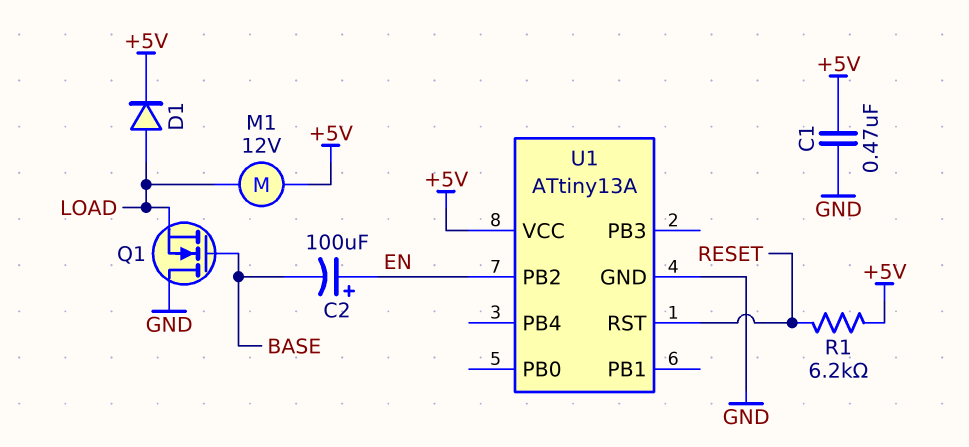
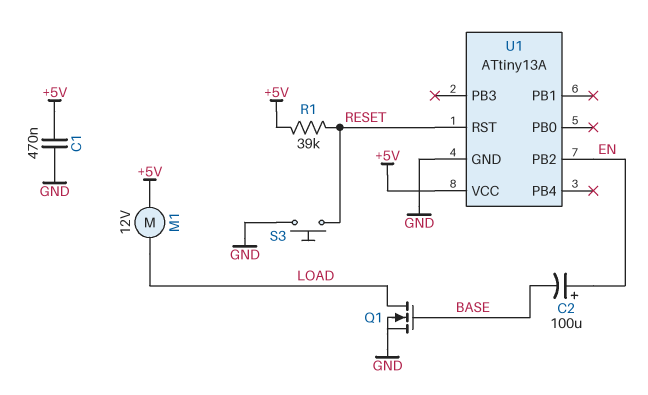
D1: diode (A LOAD, K +5V) -> none
Q1: NMOS (G BASE, D GND, S LOAD) -> NMOS (G BASE, D LOAD, S GND)
R1: 6.2k (+5V, RESET) -> 39k (+5V, RESET)
S3: none -> button (GND, RESET)

